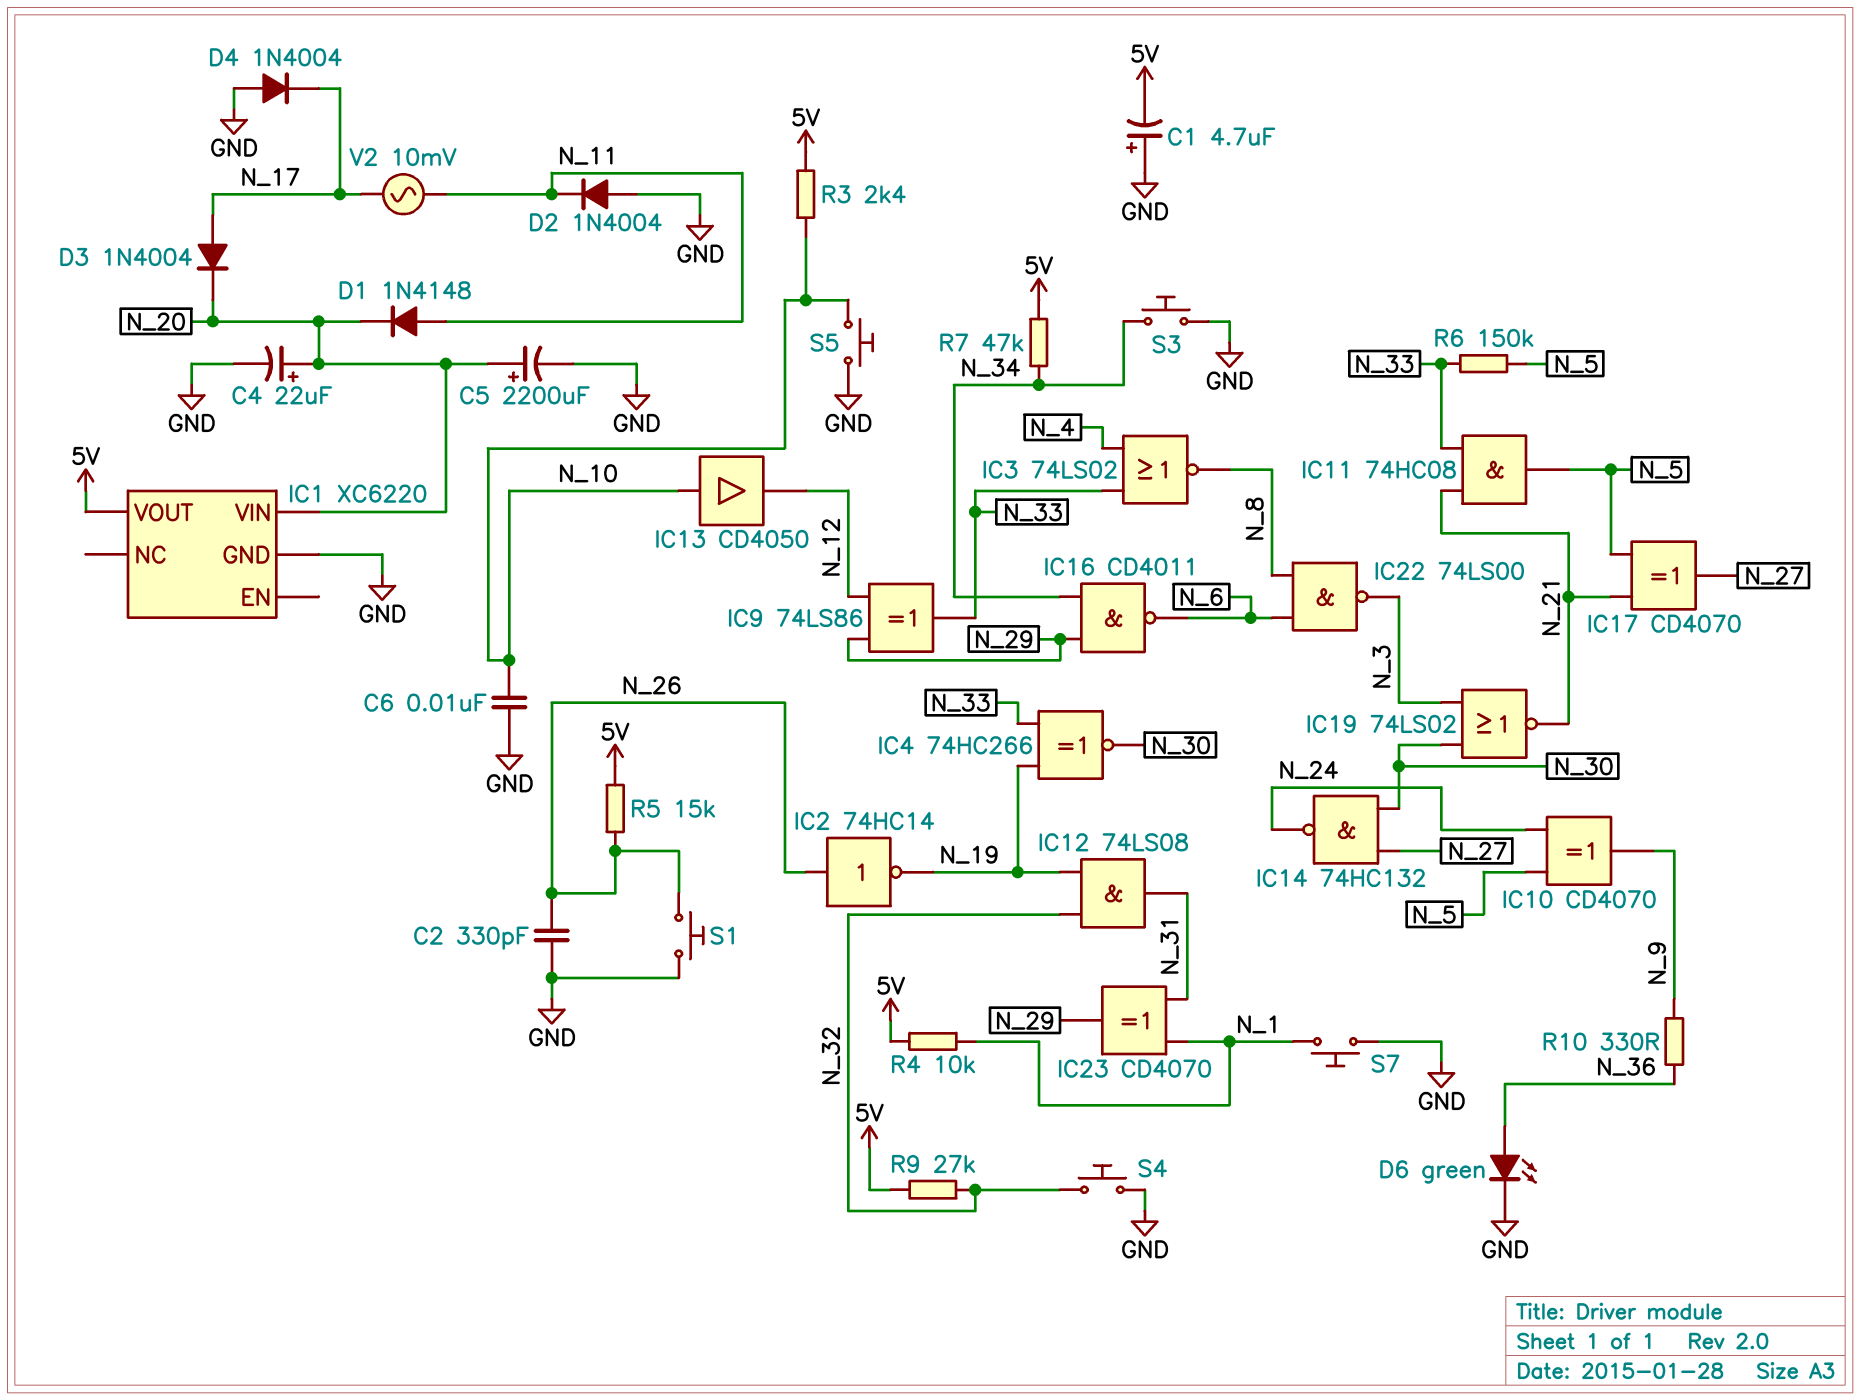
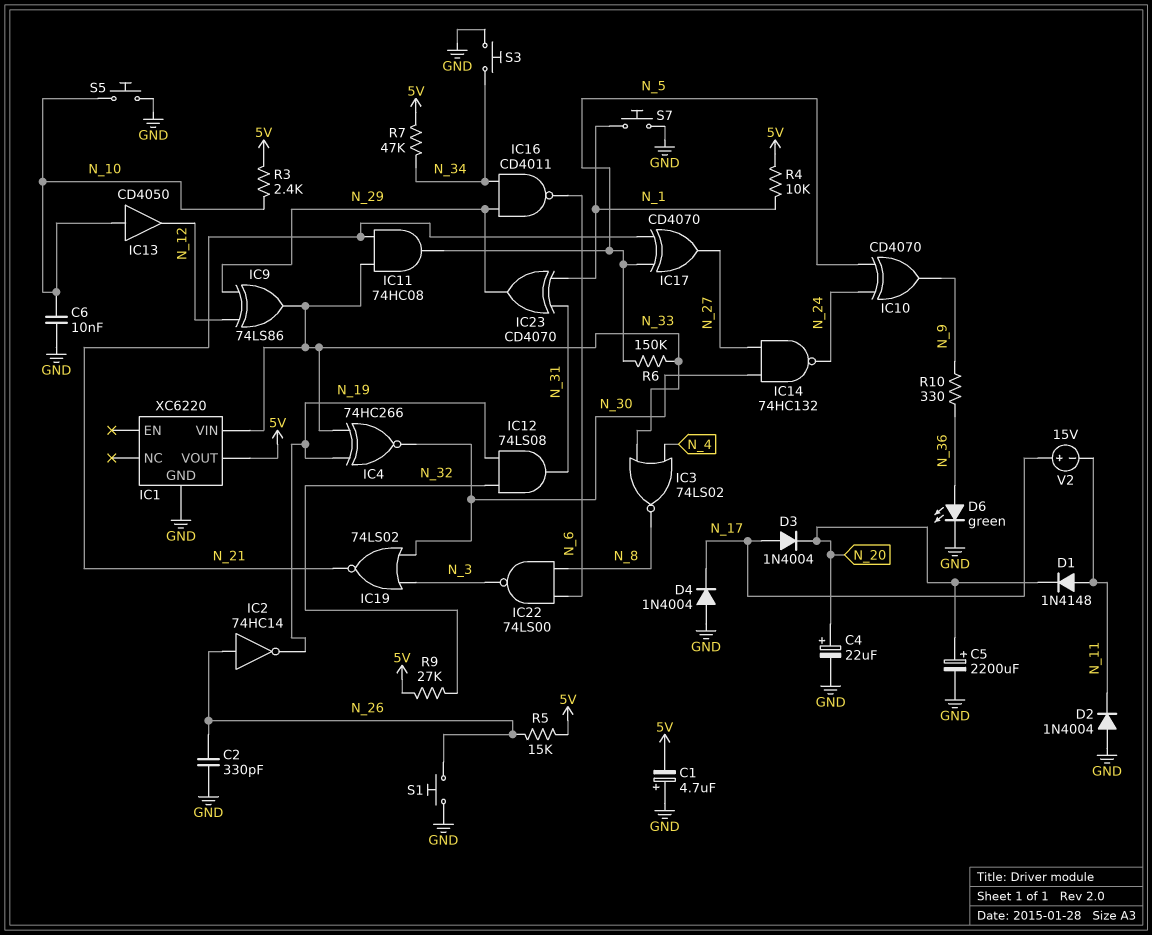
IC1 pin VIN: N_20 -> N_33
S4: button (GND, N_32) -> none
V2: AC 10mV (N_11, N_17) -> 15V (plus N_17, minus N_11)

